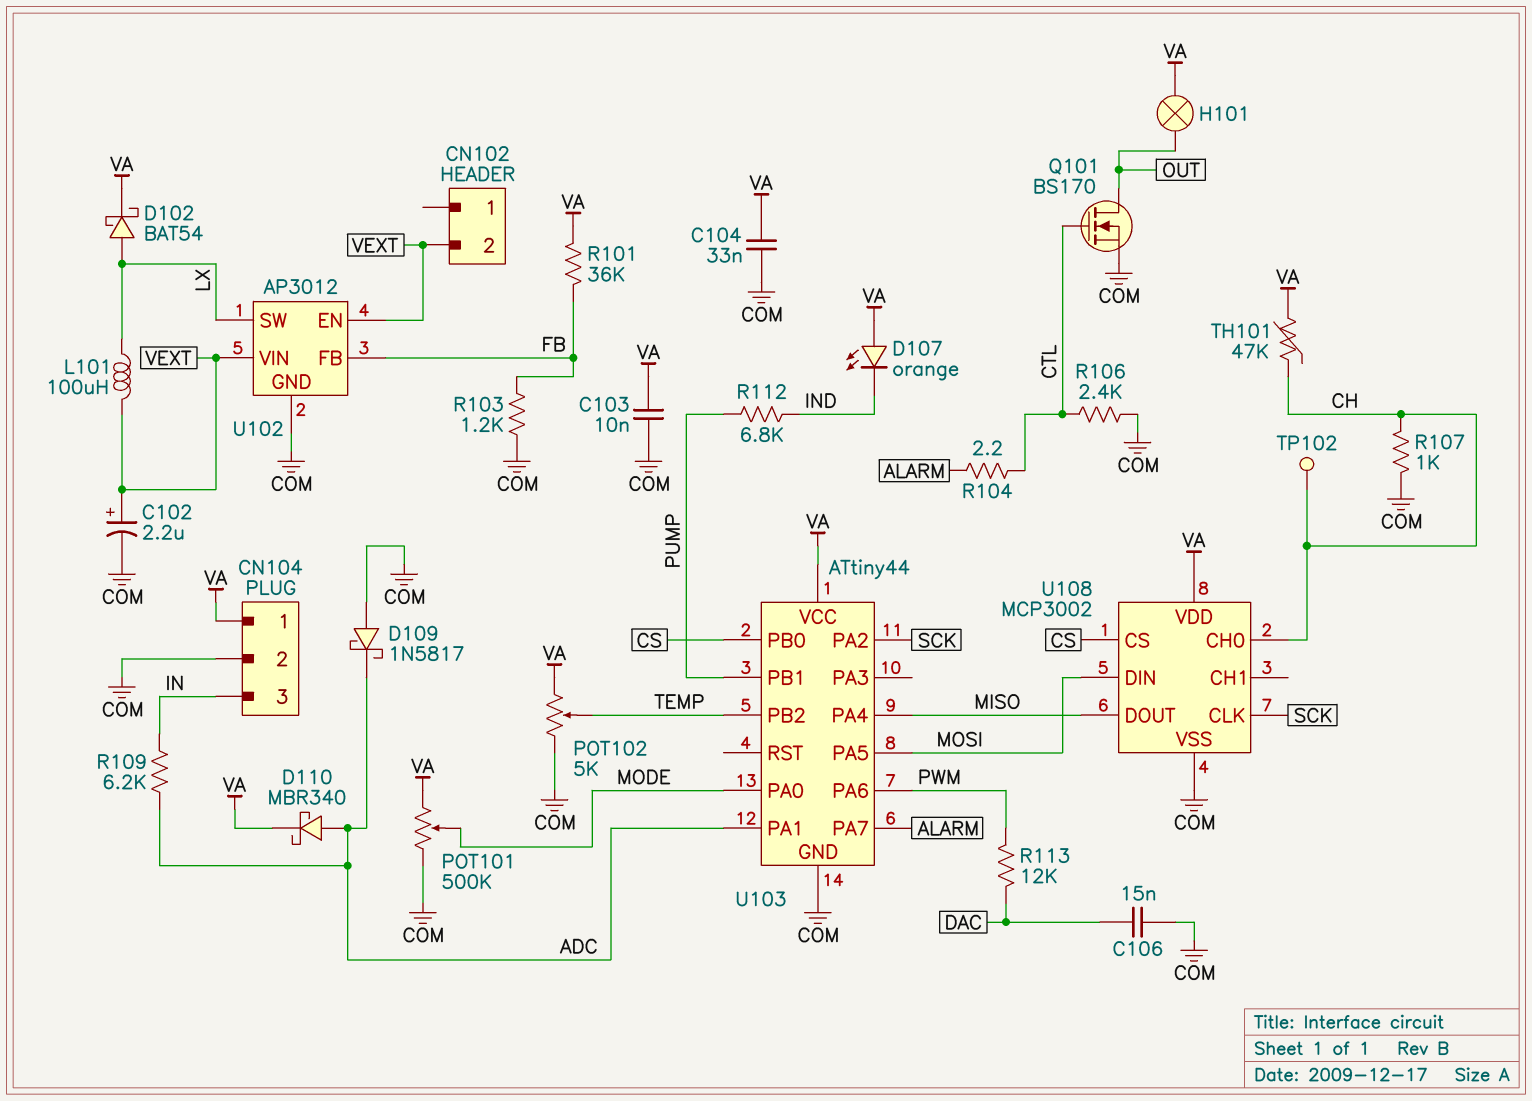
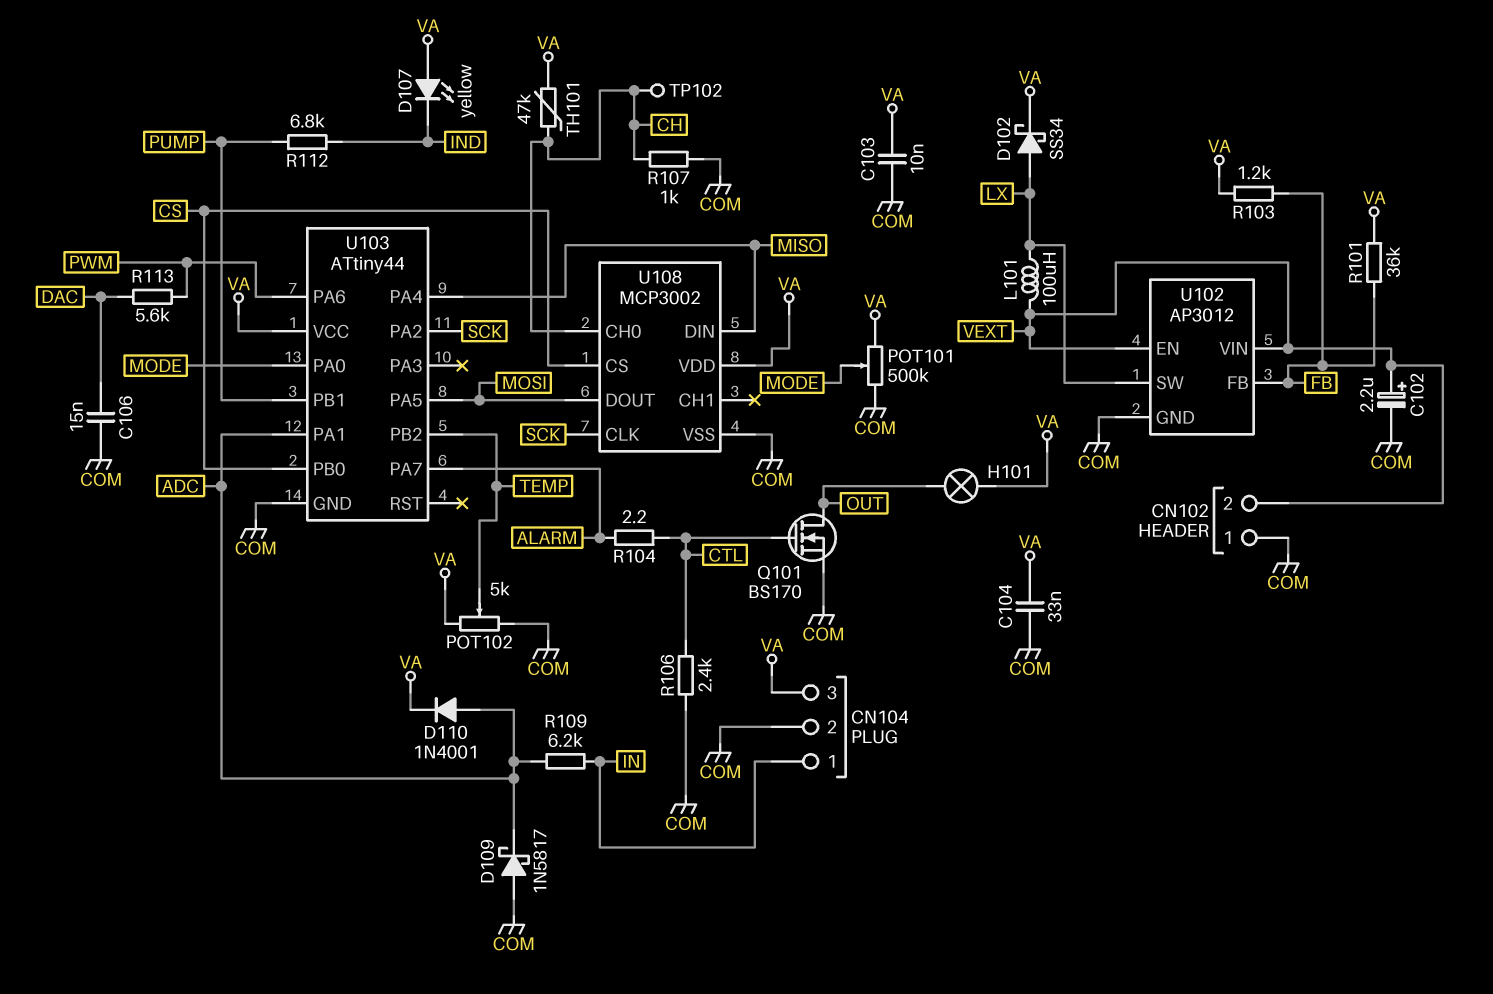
CN102 pin 1: none -> COM
CN104 pin 1: VA -> IN
CN104 pin 3: IN -> VA
D102: schottky BAT54 (A LX, K VA) -> schottky SS34 (A LX, K VA)
D107: LED orange (A VA, K IND) -> LED yellow (A VA, K IND)
D110: schottky MBR340 (A ADC, K VA) -> diode 1N4001 (A ADC, K VA)
R103: 1.2k (COM, FB) -> 1.2k (FB, VA)
R113: 12k (DAC, PWM) -> 5.6k (DAC, PWM)
U108 pin DIN: MOSI -> MISO
U108 pin DOUT: MISO -> MOSI

